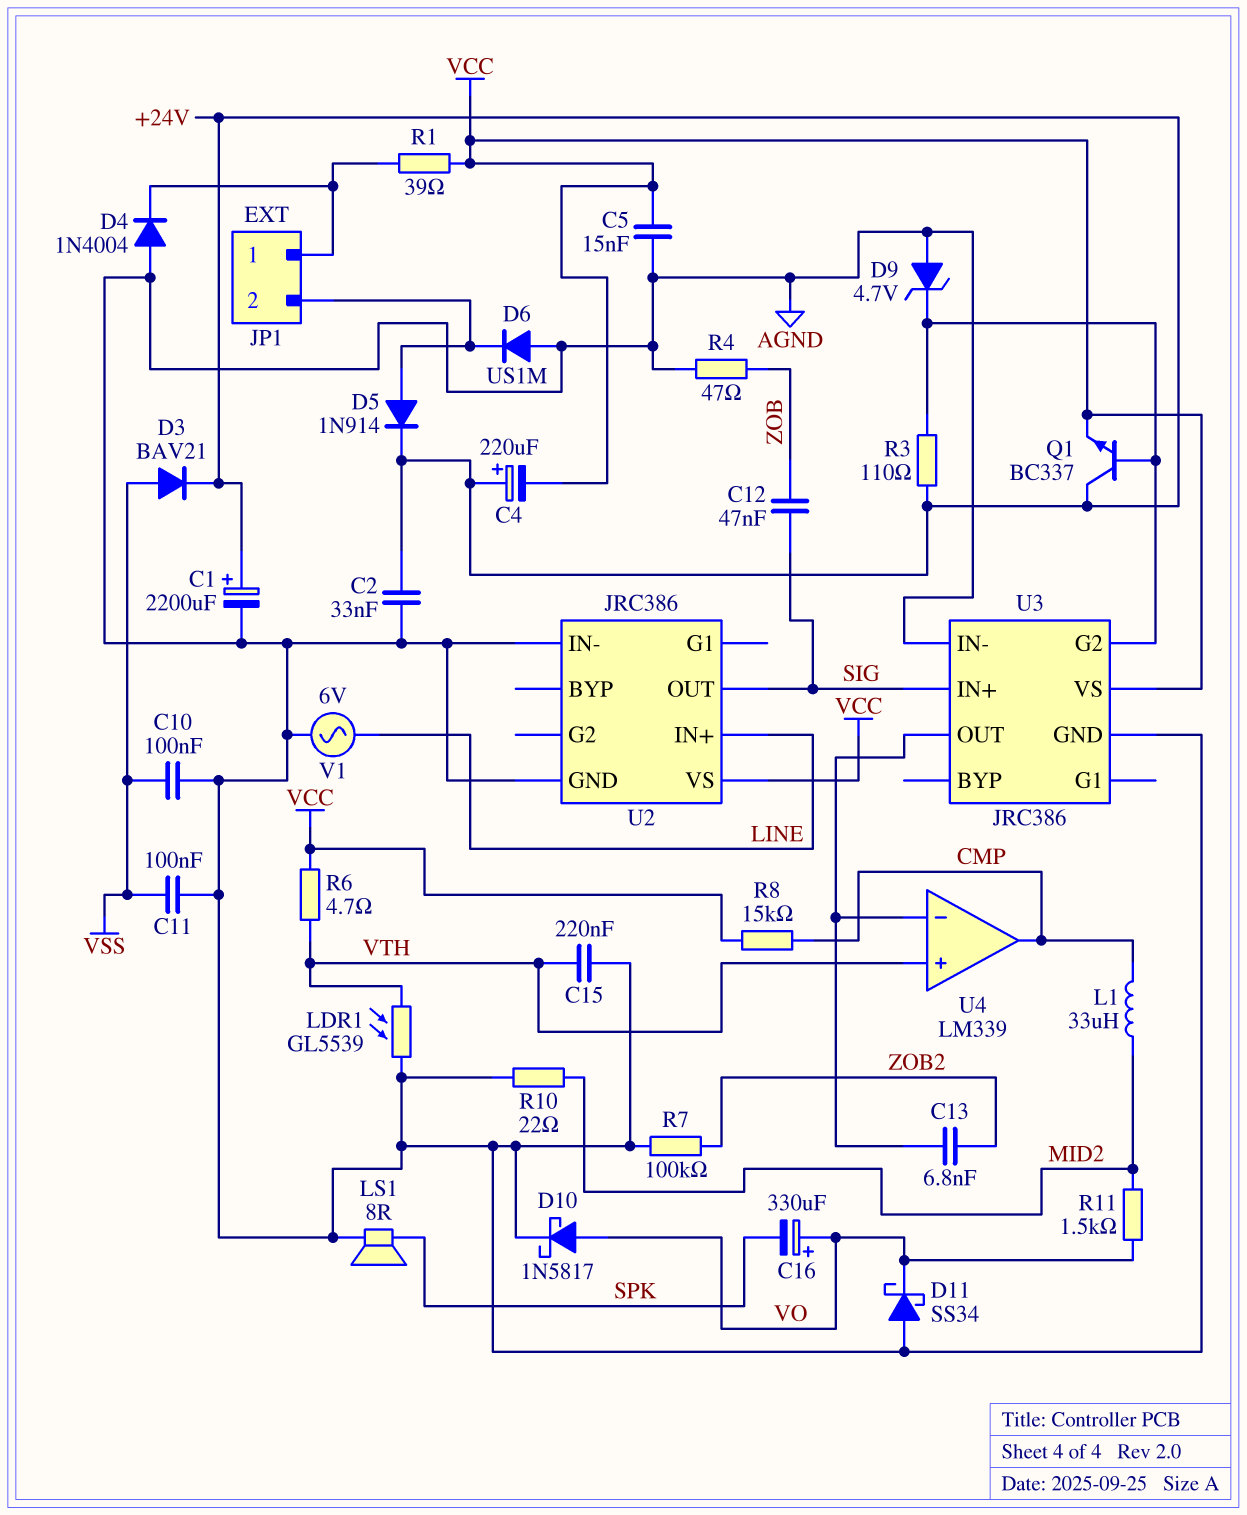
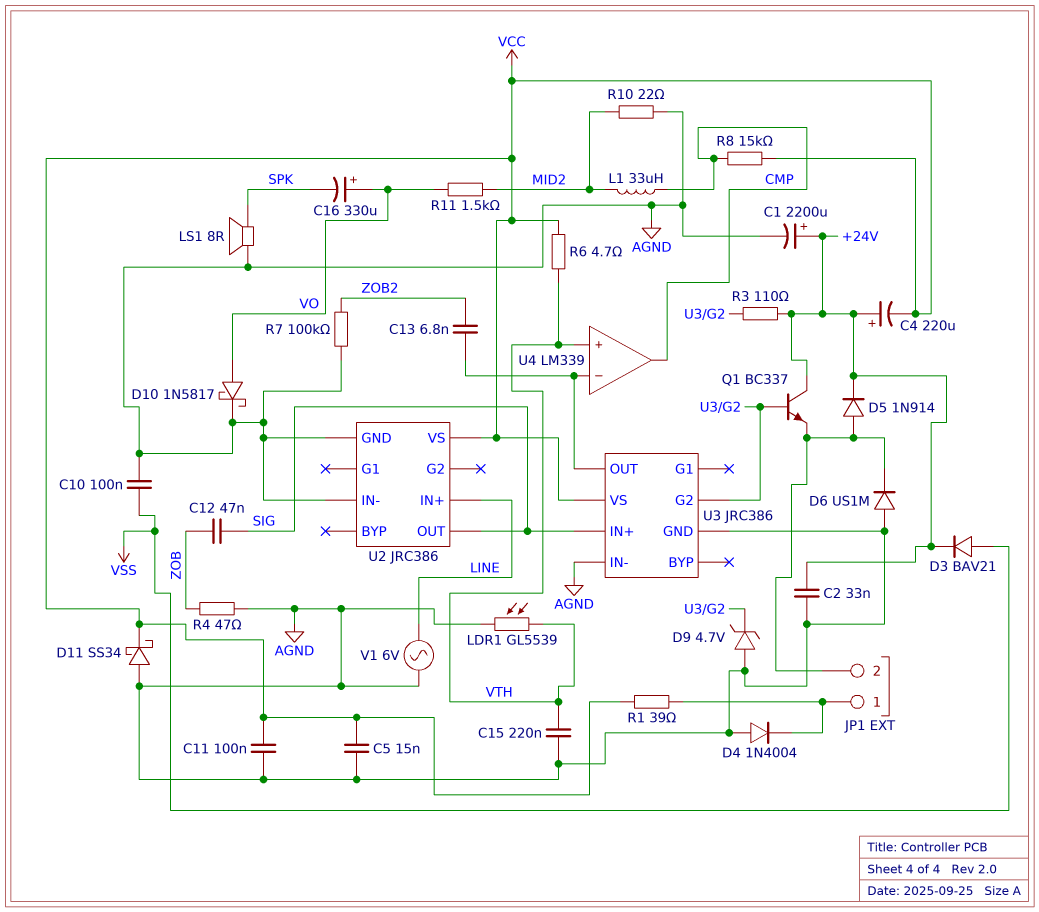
C11: 100nF (AGND, VSS) -> 100nF (AGND, VCC)
D11: schottky SS34 (A AGND, K VO) -> schottky SS34 (A AGND, K VCC)
Q1: NPN BC337 (B U3/G2, C +24V, E VCC) -> NPN BC337 (B U3/G2, C +24V, E JP1/2)

